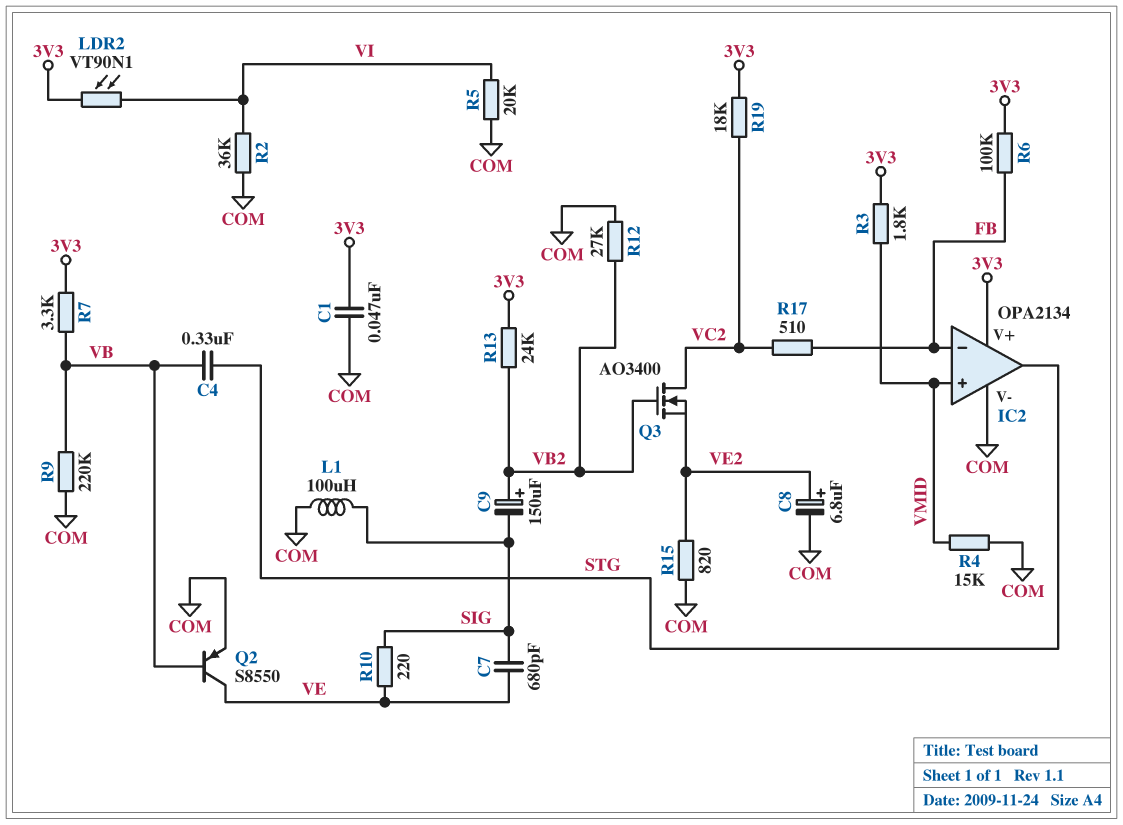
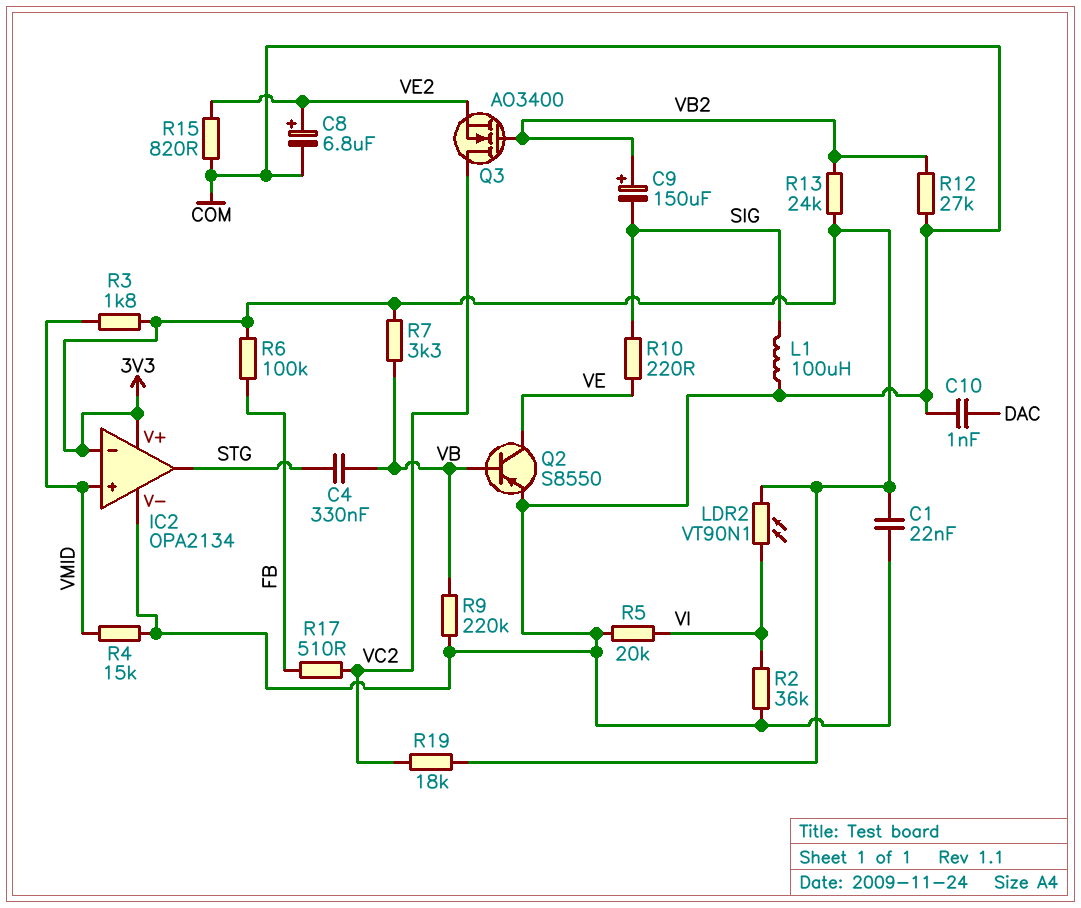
C1: 47nF (3V3, COM) -> 22nF (3V3, COM)
C7: 680pF (SIG, VE) -> none
C10: none -> 1nF (COM, DAC)
IC2 pin in-: FB -> 3V3

